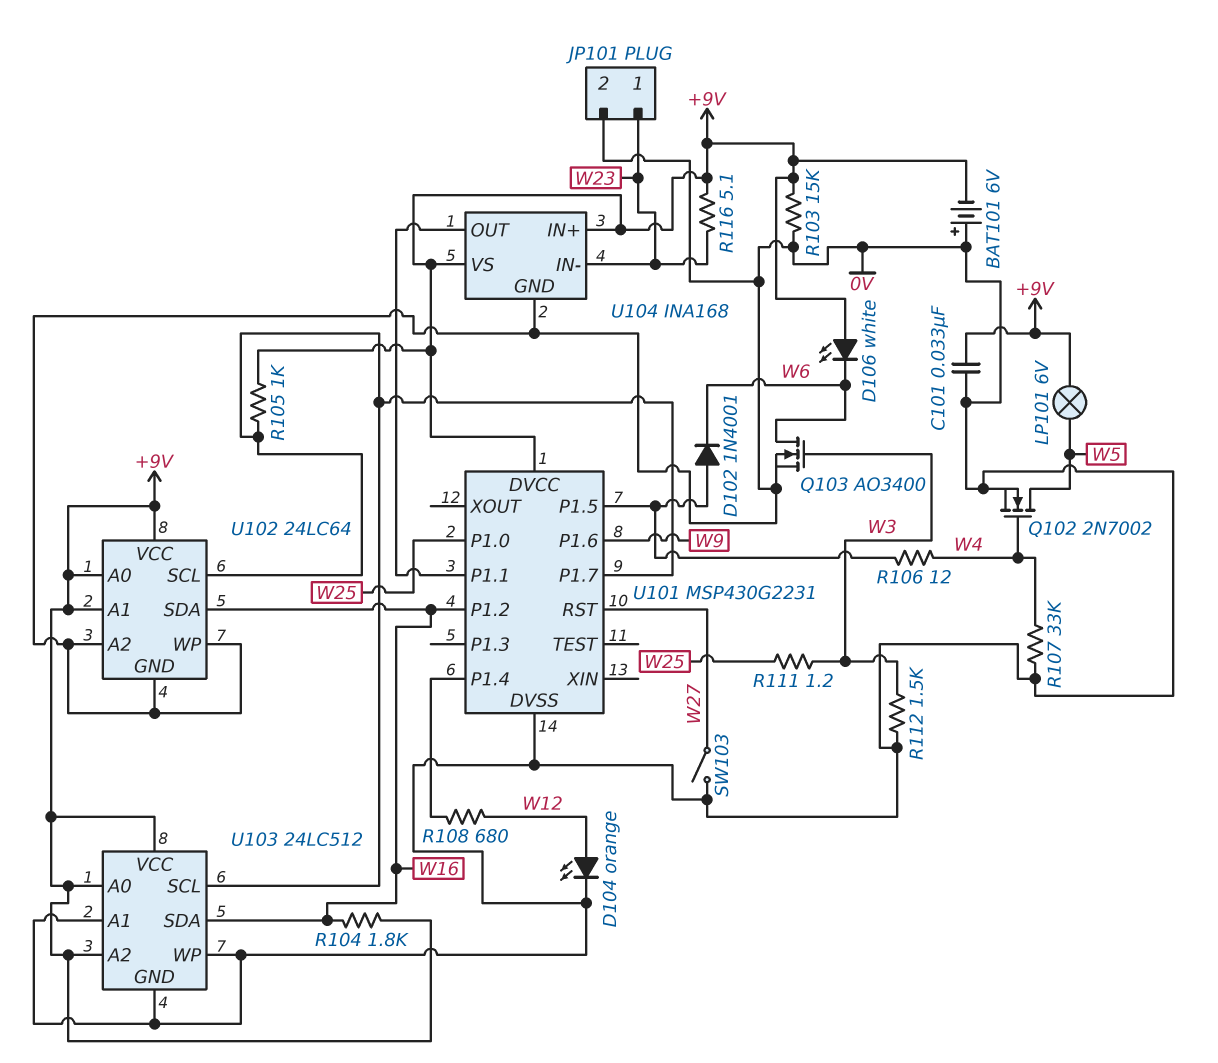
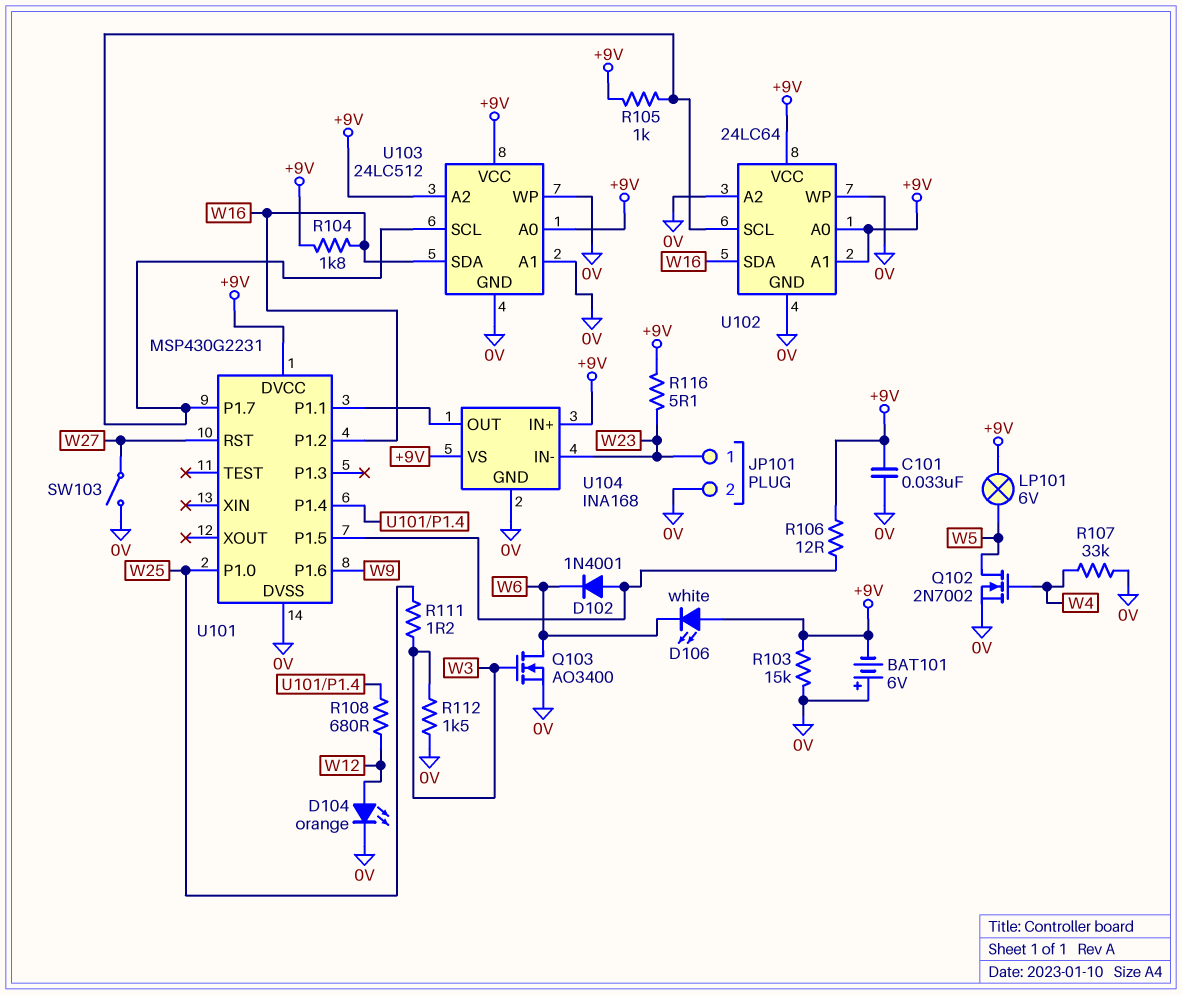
R106: 12 (U101/P1.5, W4) -> 12 (+9V, U101/P1.5)

